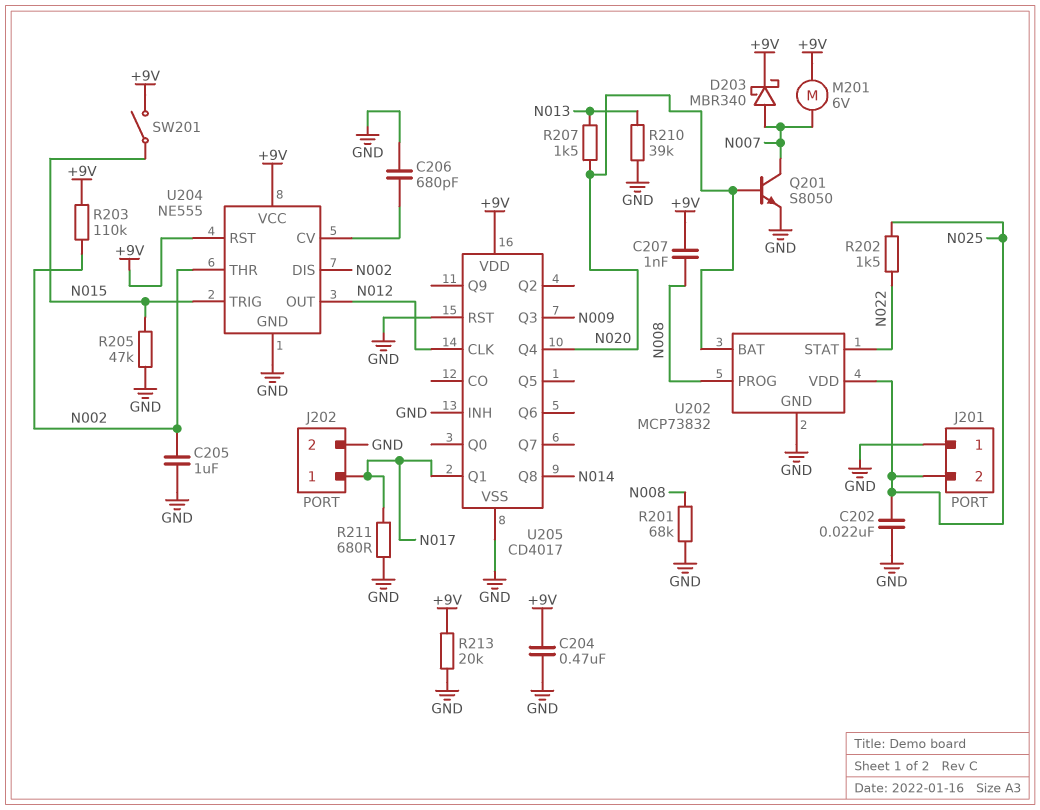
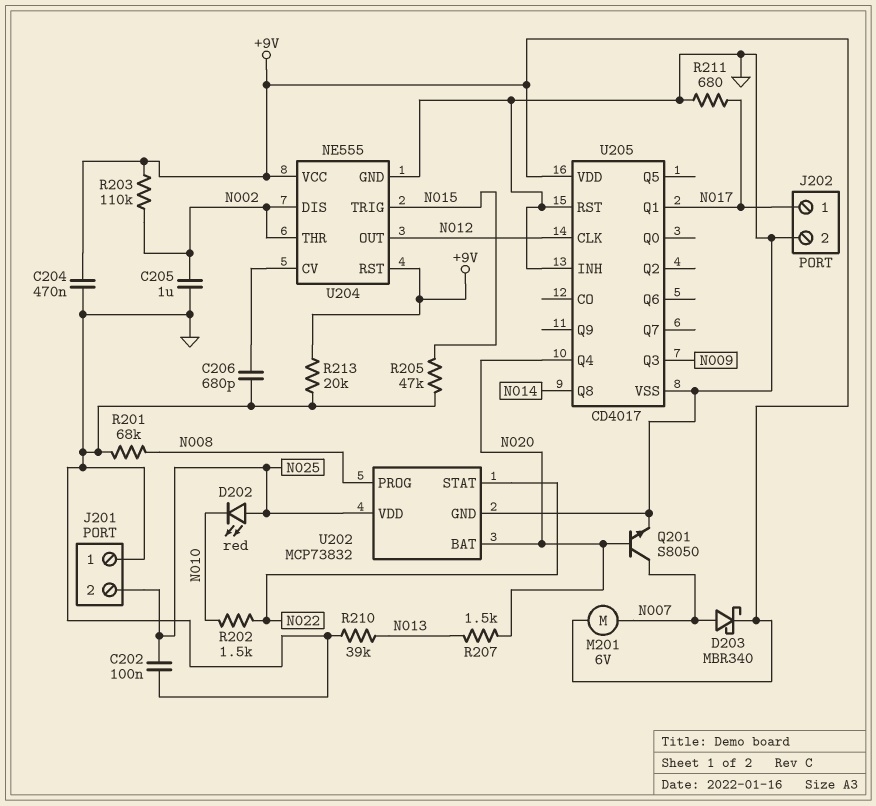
C202: 22nF (GND, N025) -> 100nF (GND, N025)
C207: 1nF (+9V, N008) -> none
D202: none -> LED red (A N025, K N010)
R202: 1.5k (N022, N025) -> 1.5k (N010, N022)
SW201: switch (+9V, N015) -> none

